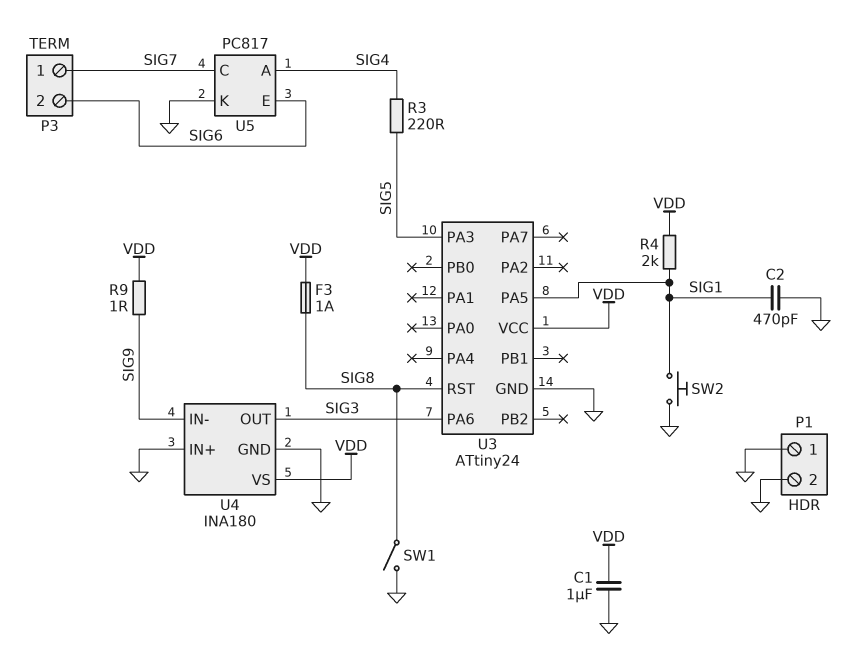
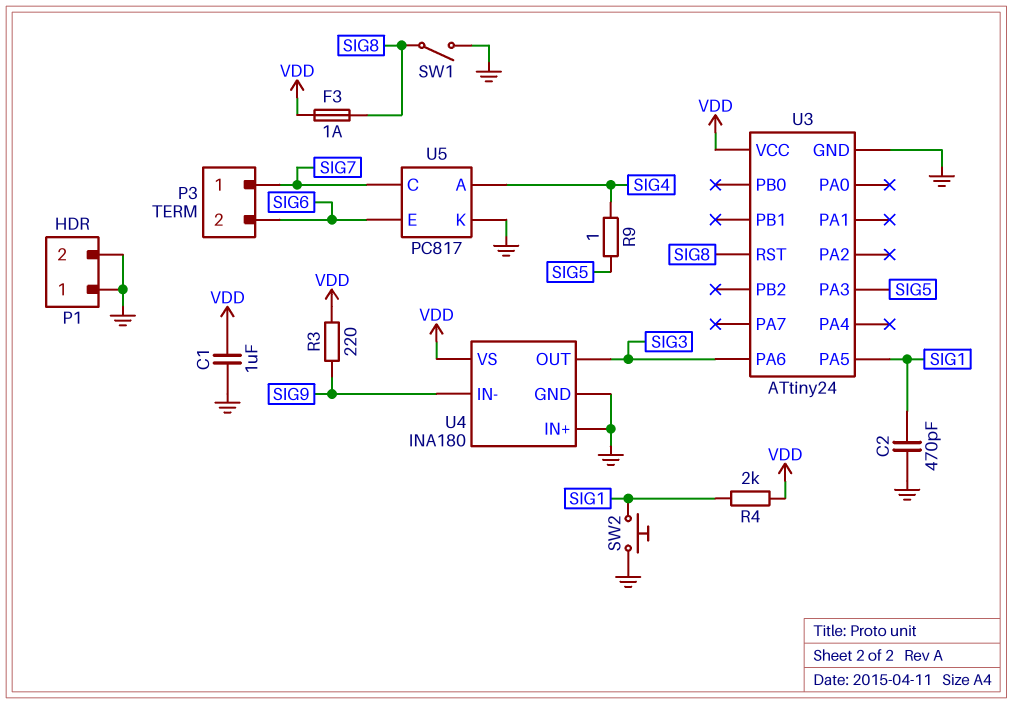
R3: 220 (SIG4, SIG5) -> 220 (SIG9, VDD)
R9: 1 (SIG9, VDD) -> 1 (SIG4, SIG5)

